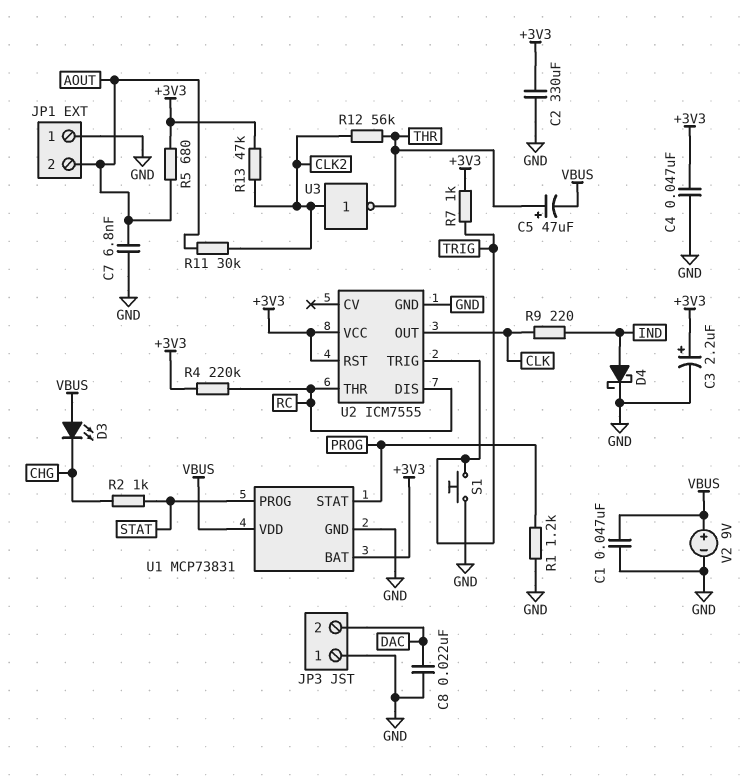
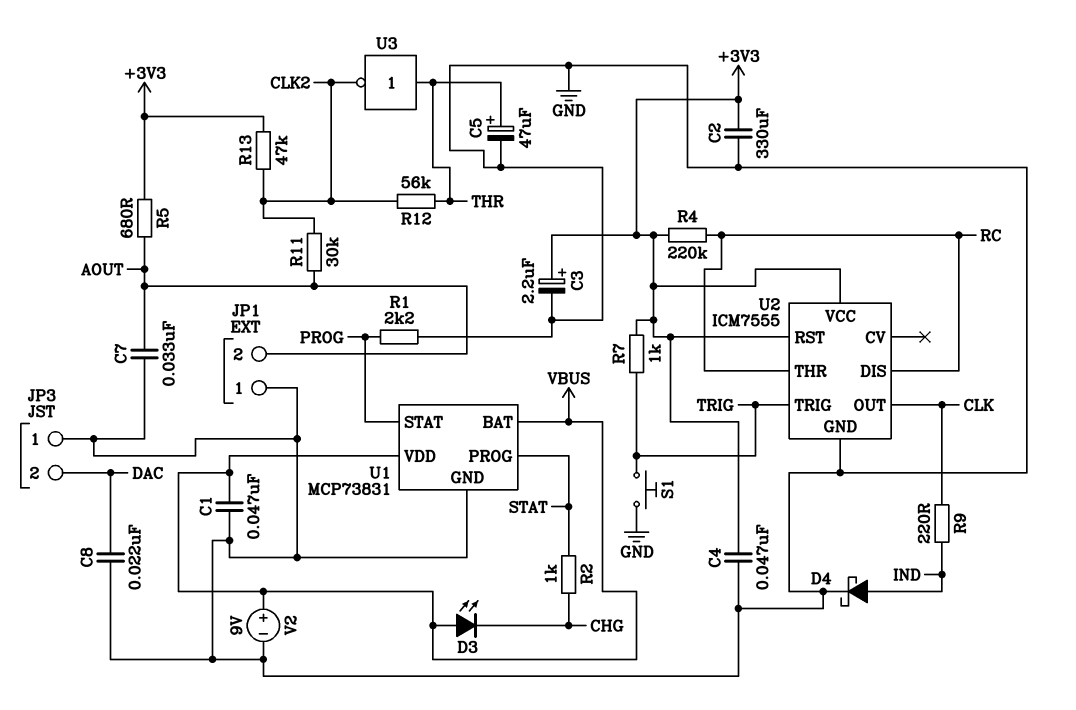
C5: 47uF (plus THR, minus VBUS) -> 47uF (plus THR, minus GND)
C7: 6.8nF (AOUT, GND) -> 33nF (AOUT, GND)
R1: 1.2k (GND, PROG) -> 2.2k (GND, PROG)
U1 pin BAT: +3V3 -> VBUS
U3: NOT (in CLK2, out THR) -> NOT (in THR, out CLK2)

